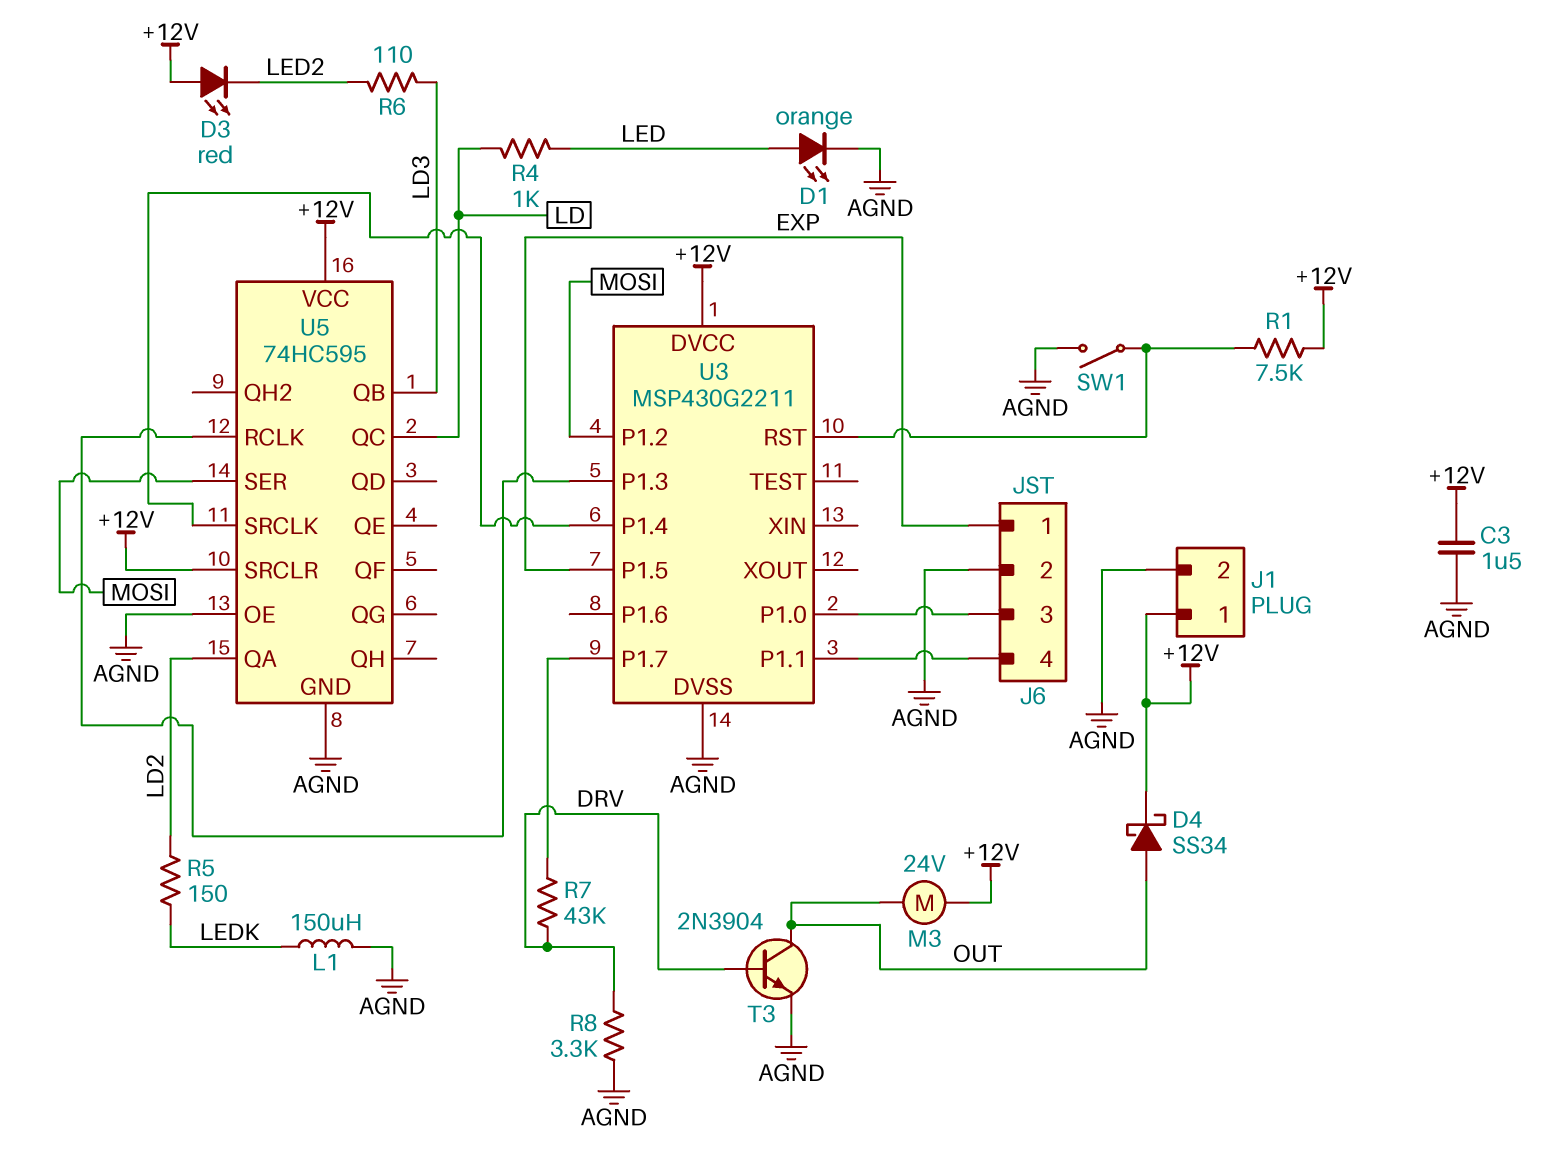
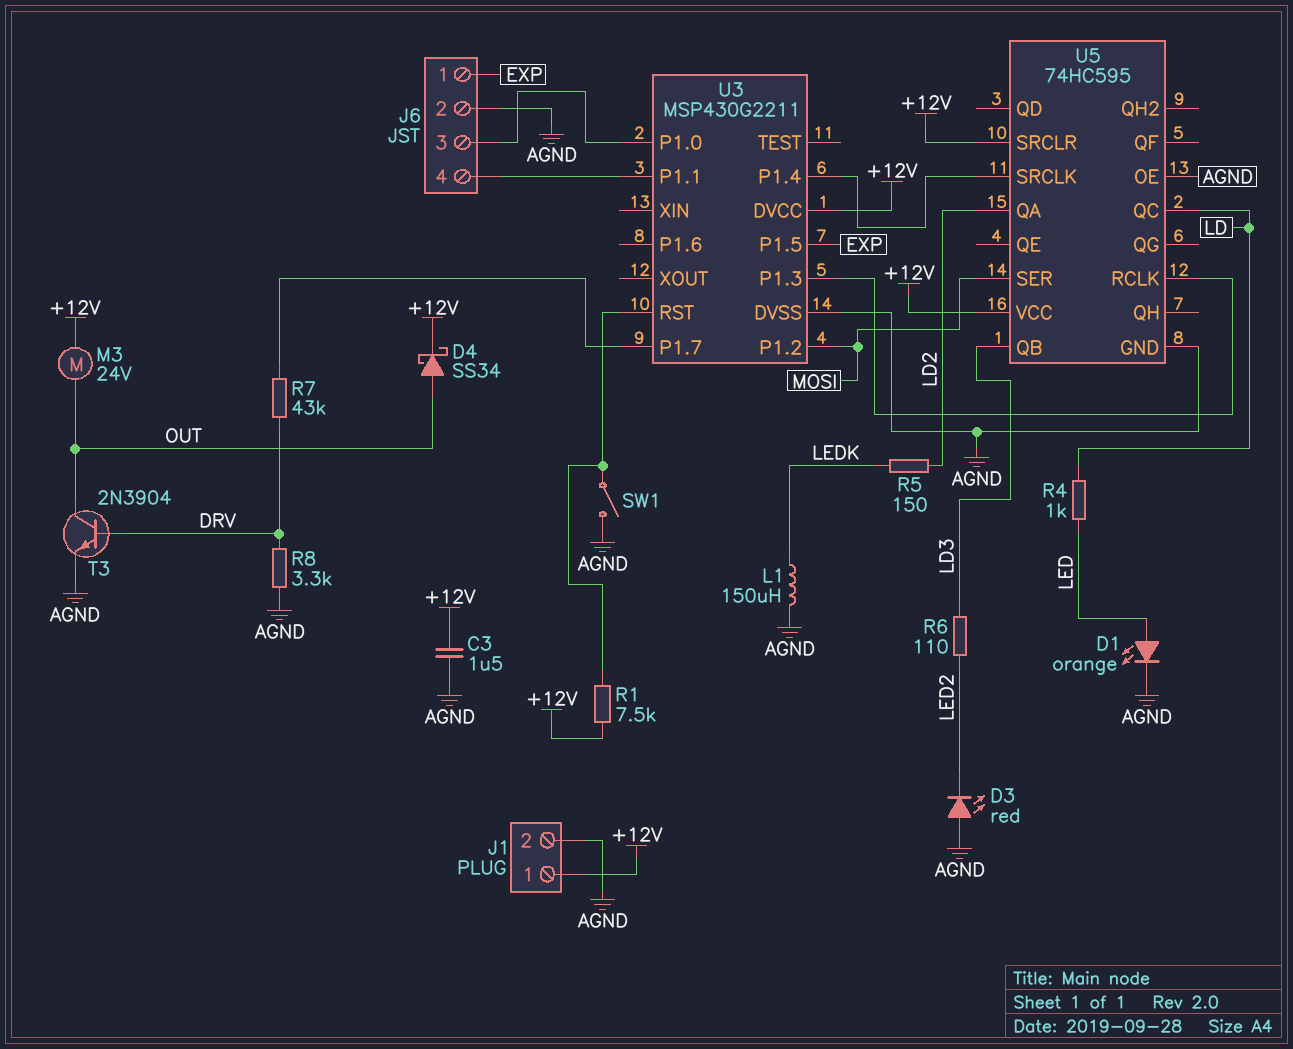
D3: LED red (A +12V, K LED2) -> LED red (A AGND, K LED2)

